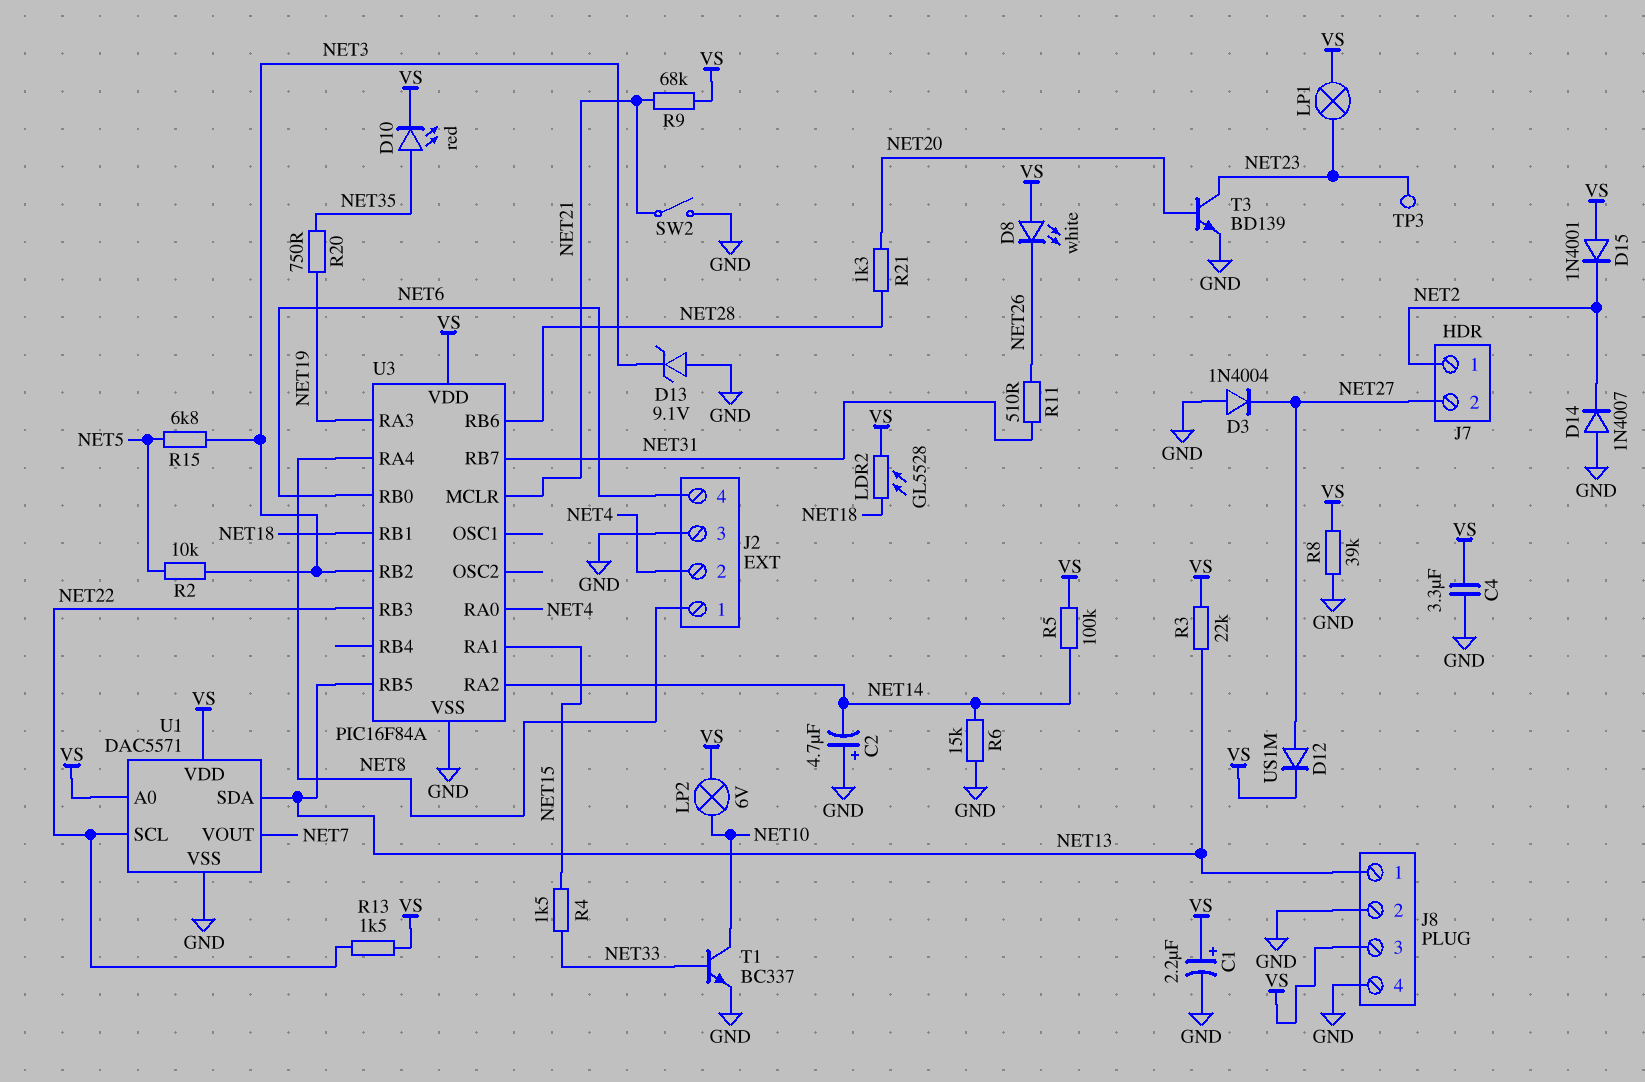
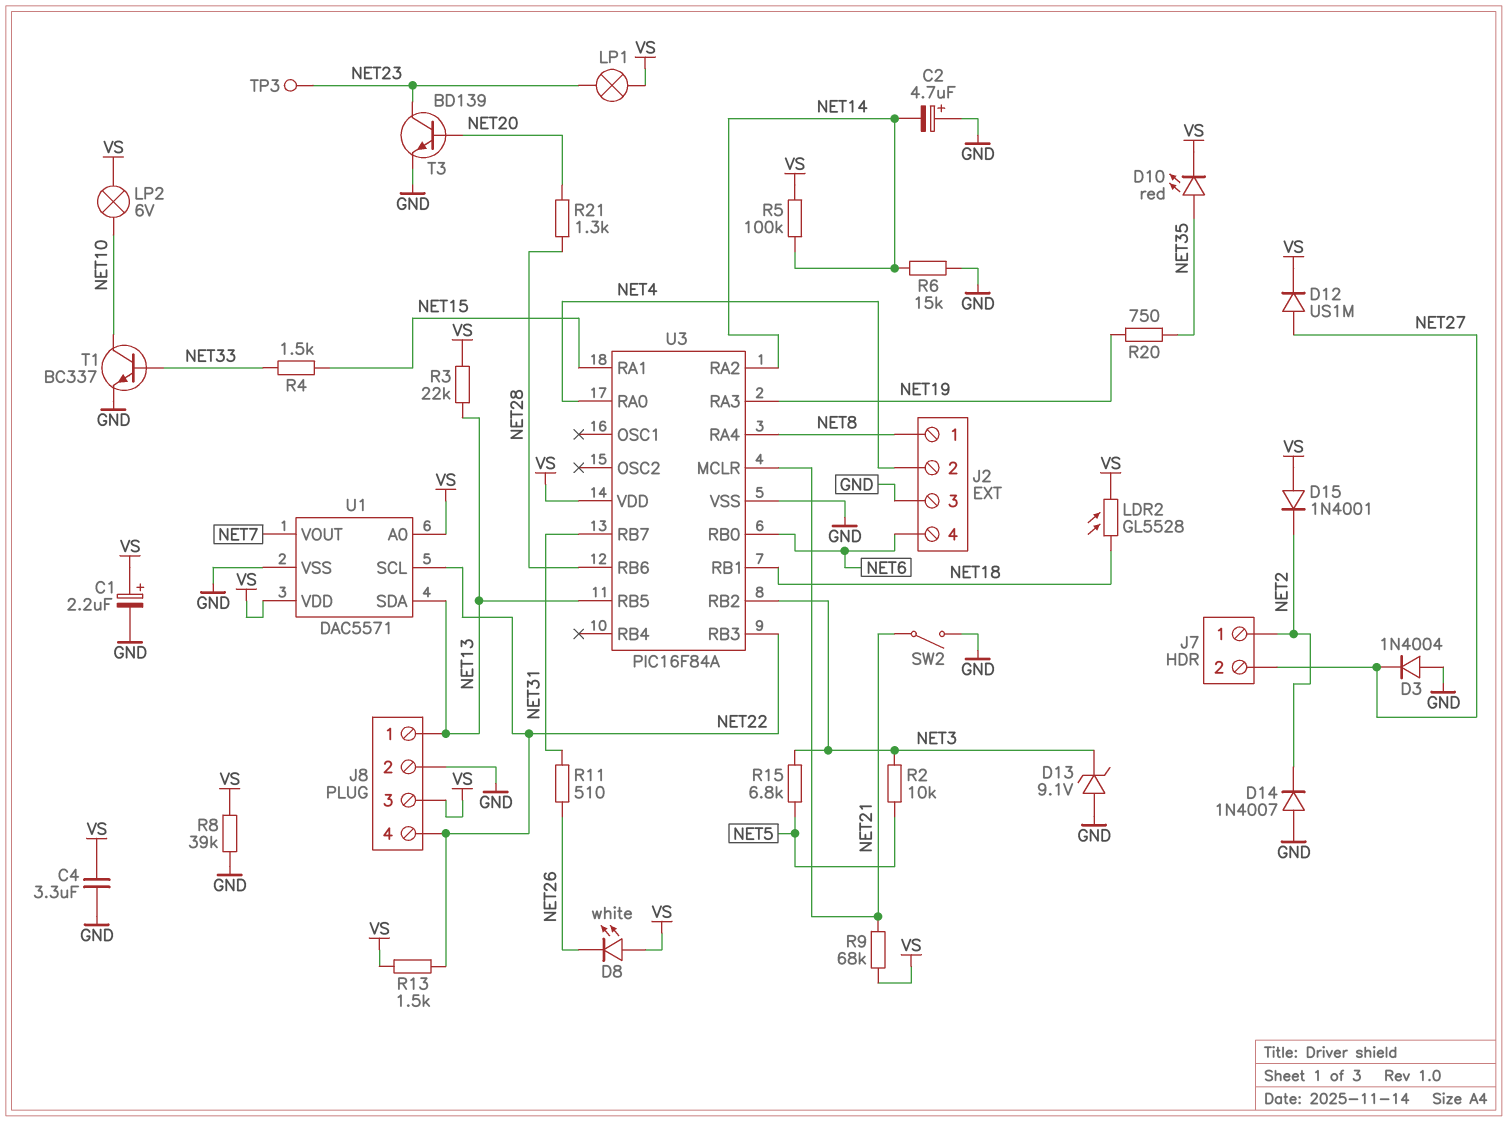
J8 pin 4: GND -> NET22

